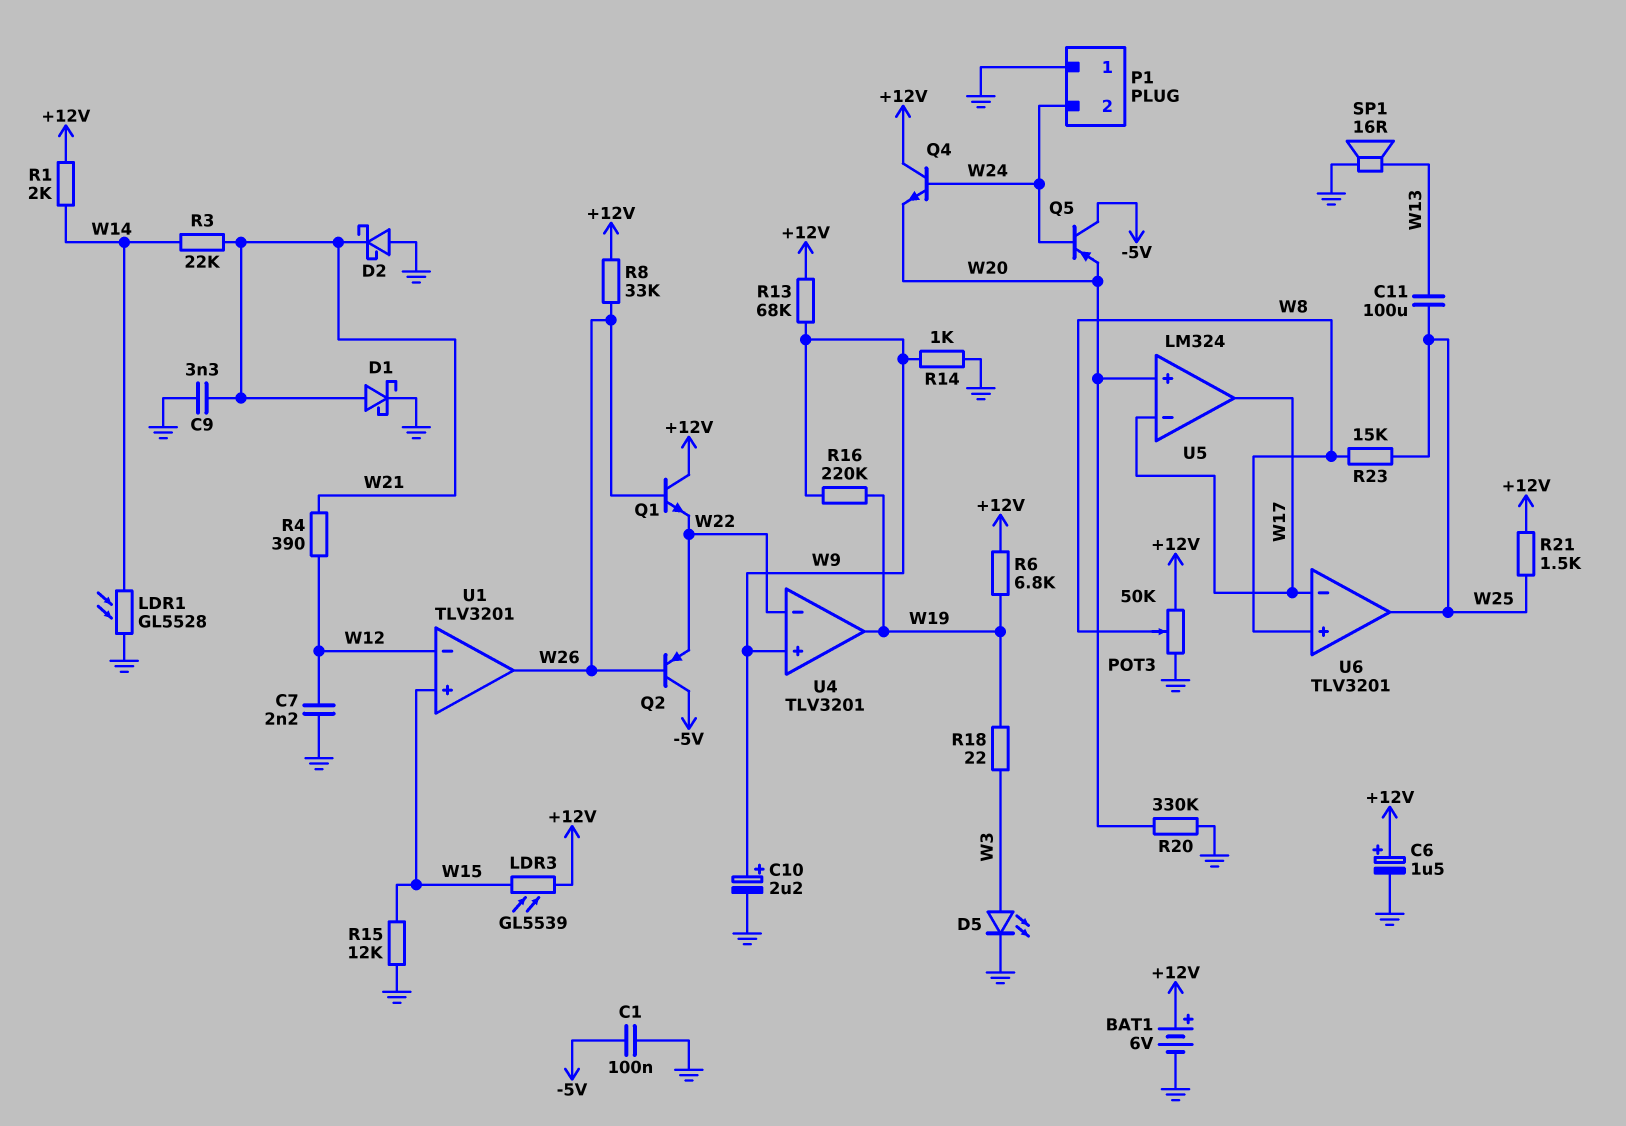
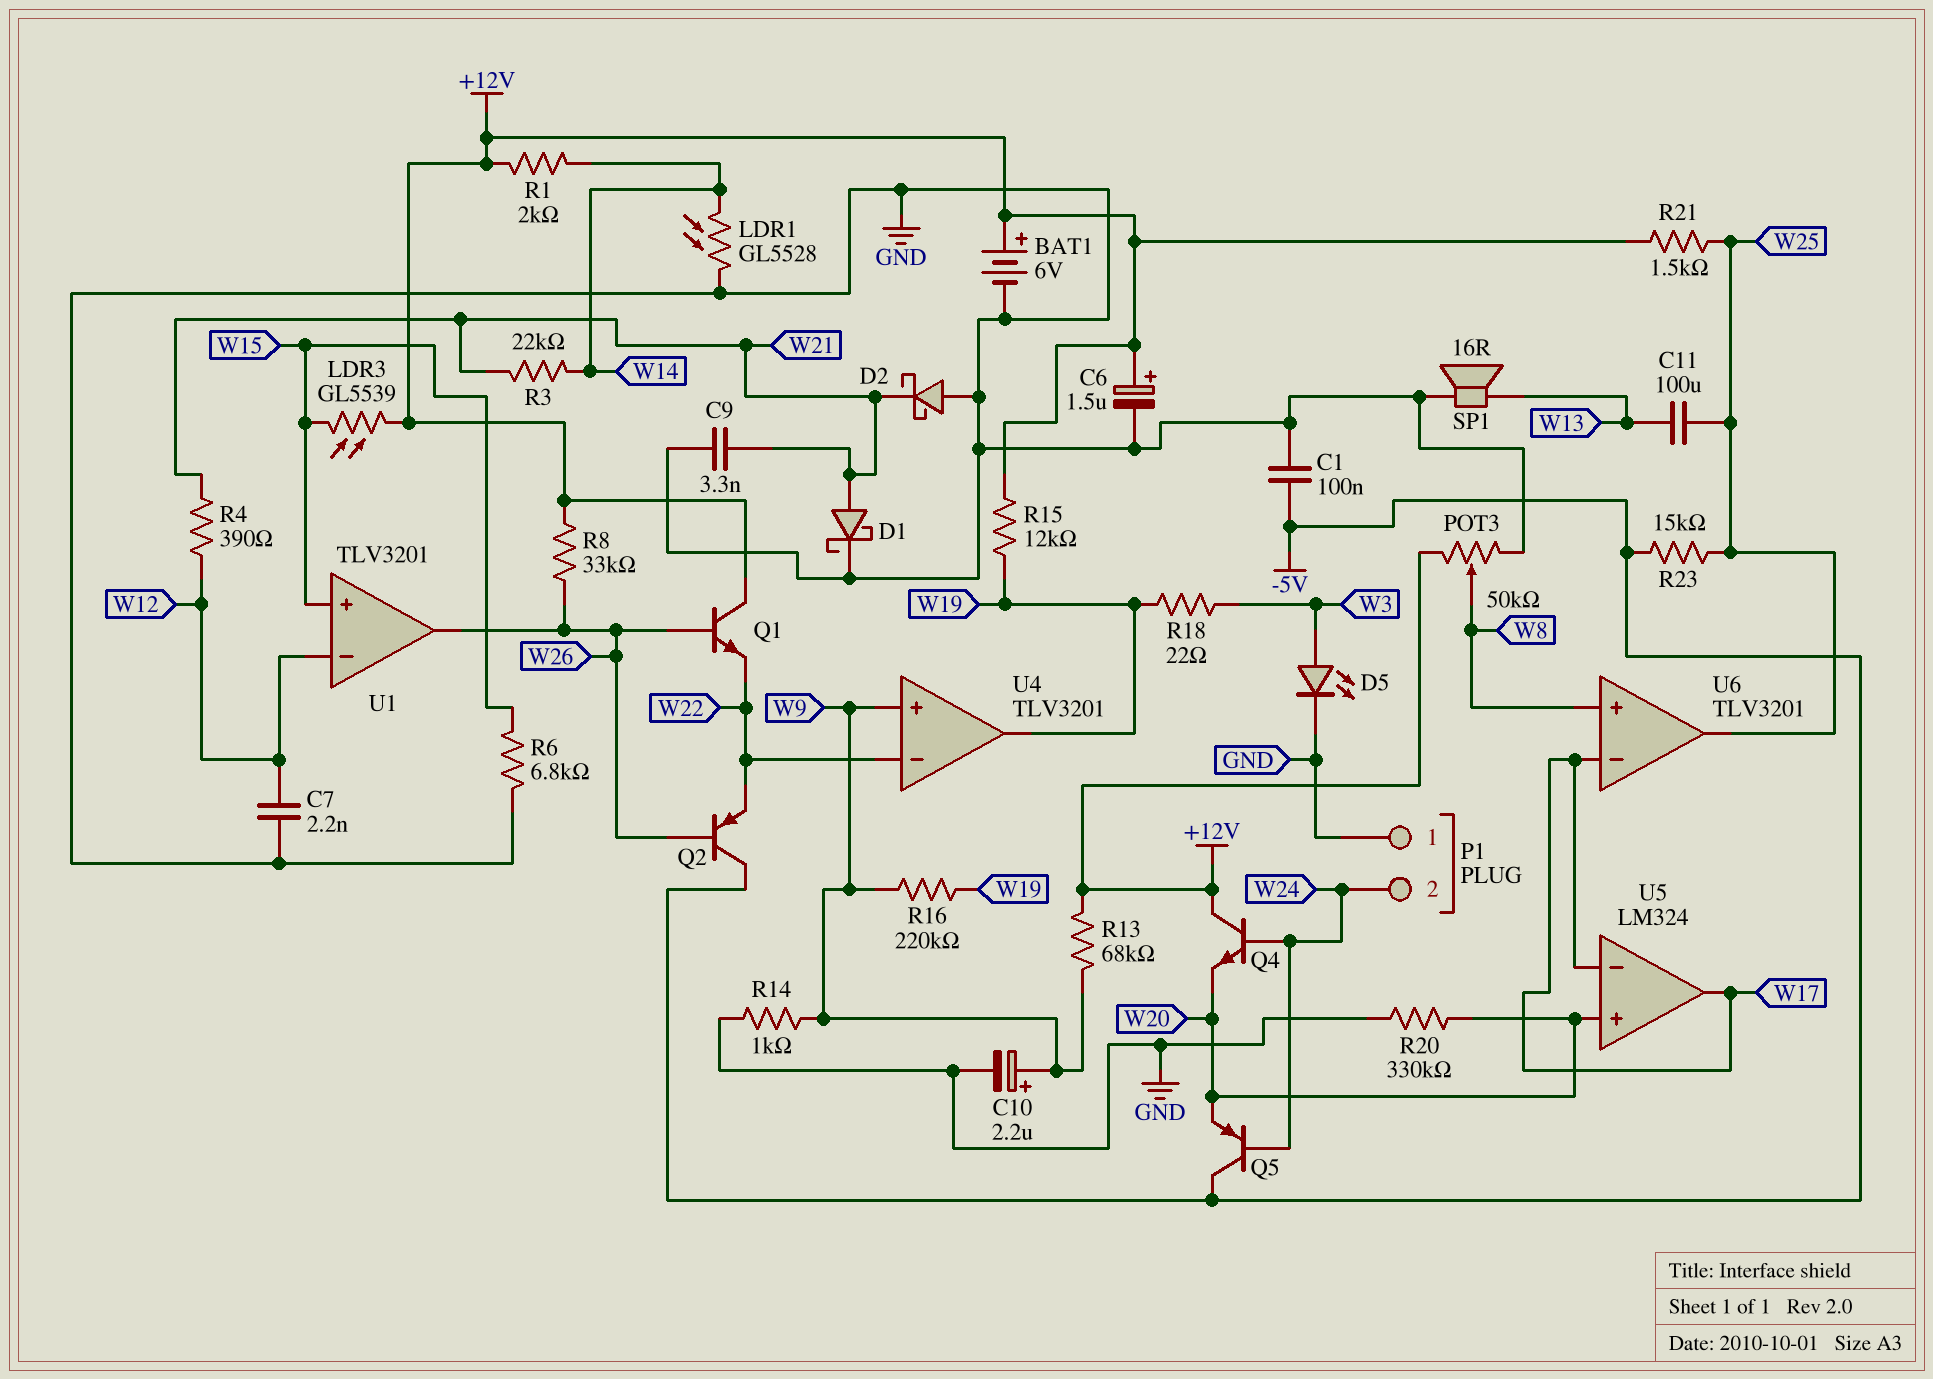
R6: 6.8k (+12V, W19) -> 6.8k (GND, W15)
R15: 12k (GND, W15) -> 12k (+12V, W19)
R23: 15k (W8, W25) -> 15k (-5V, W25)

